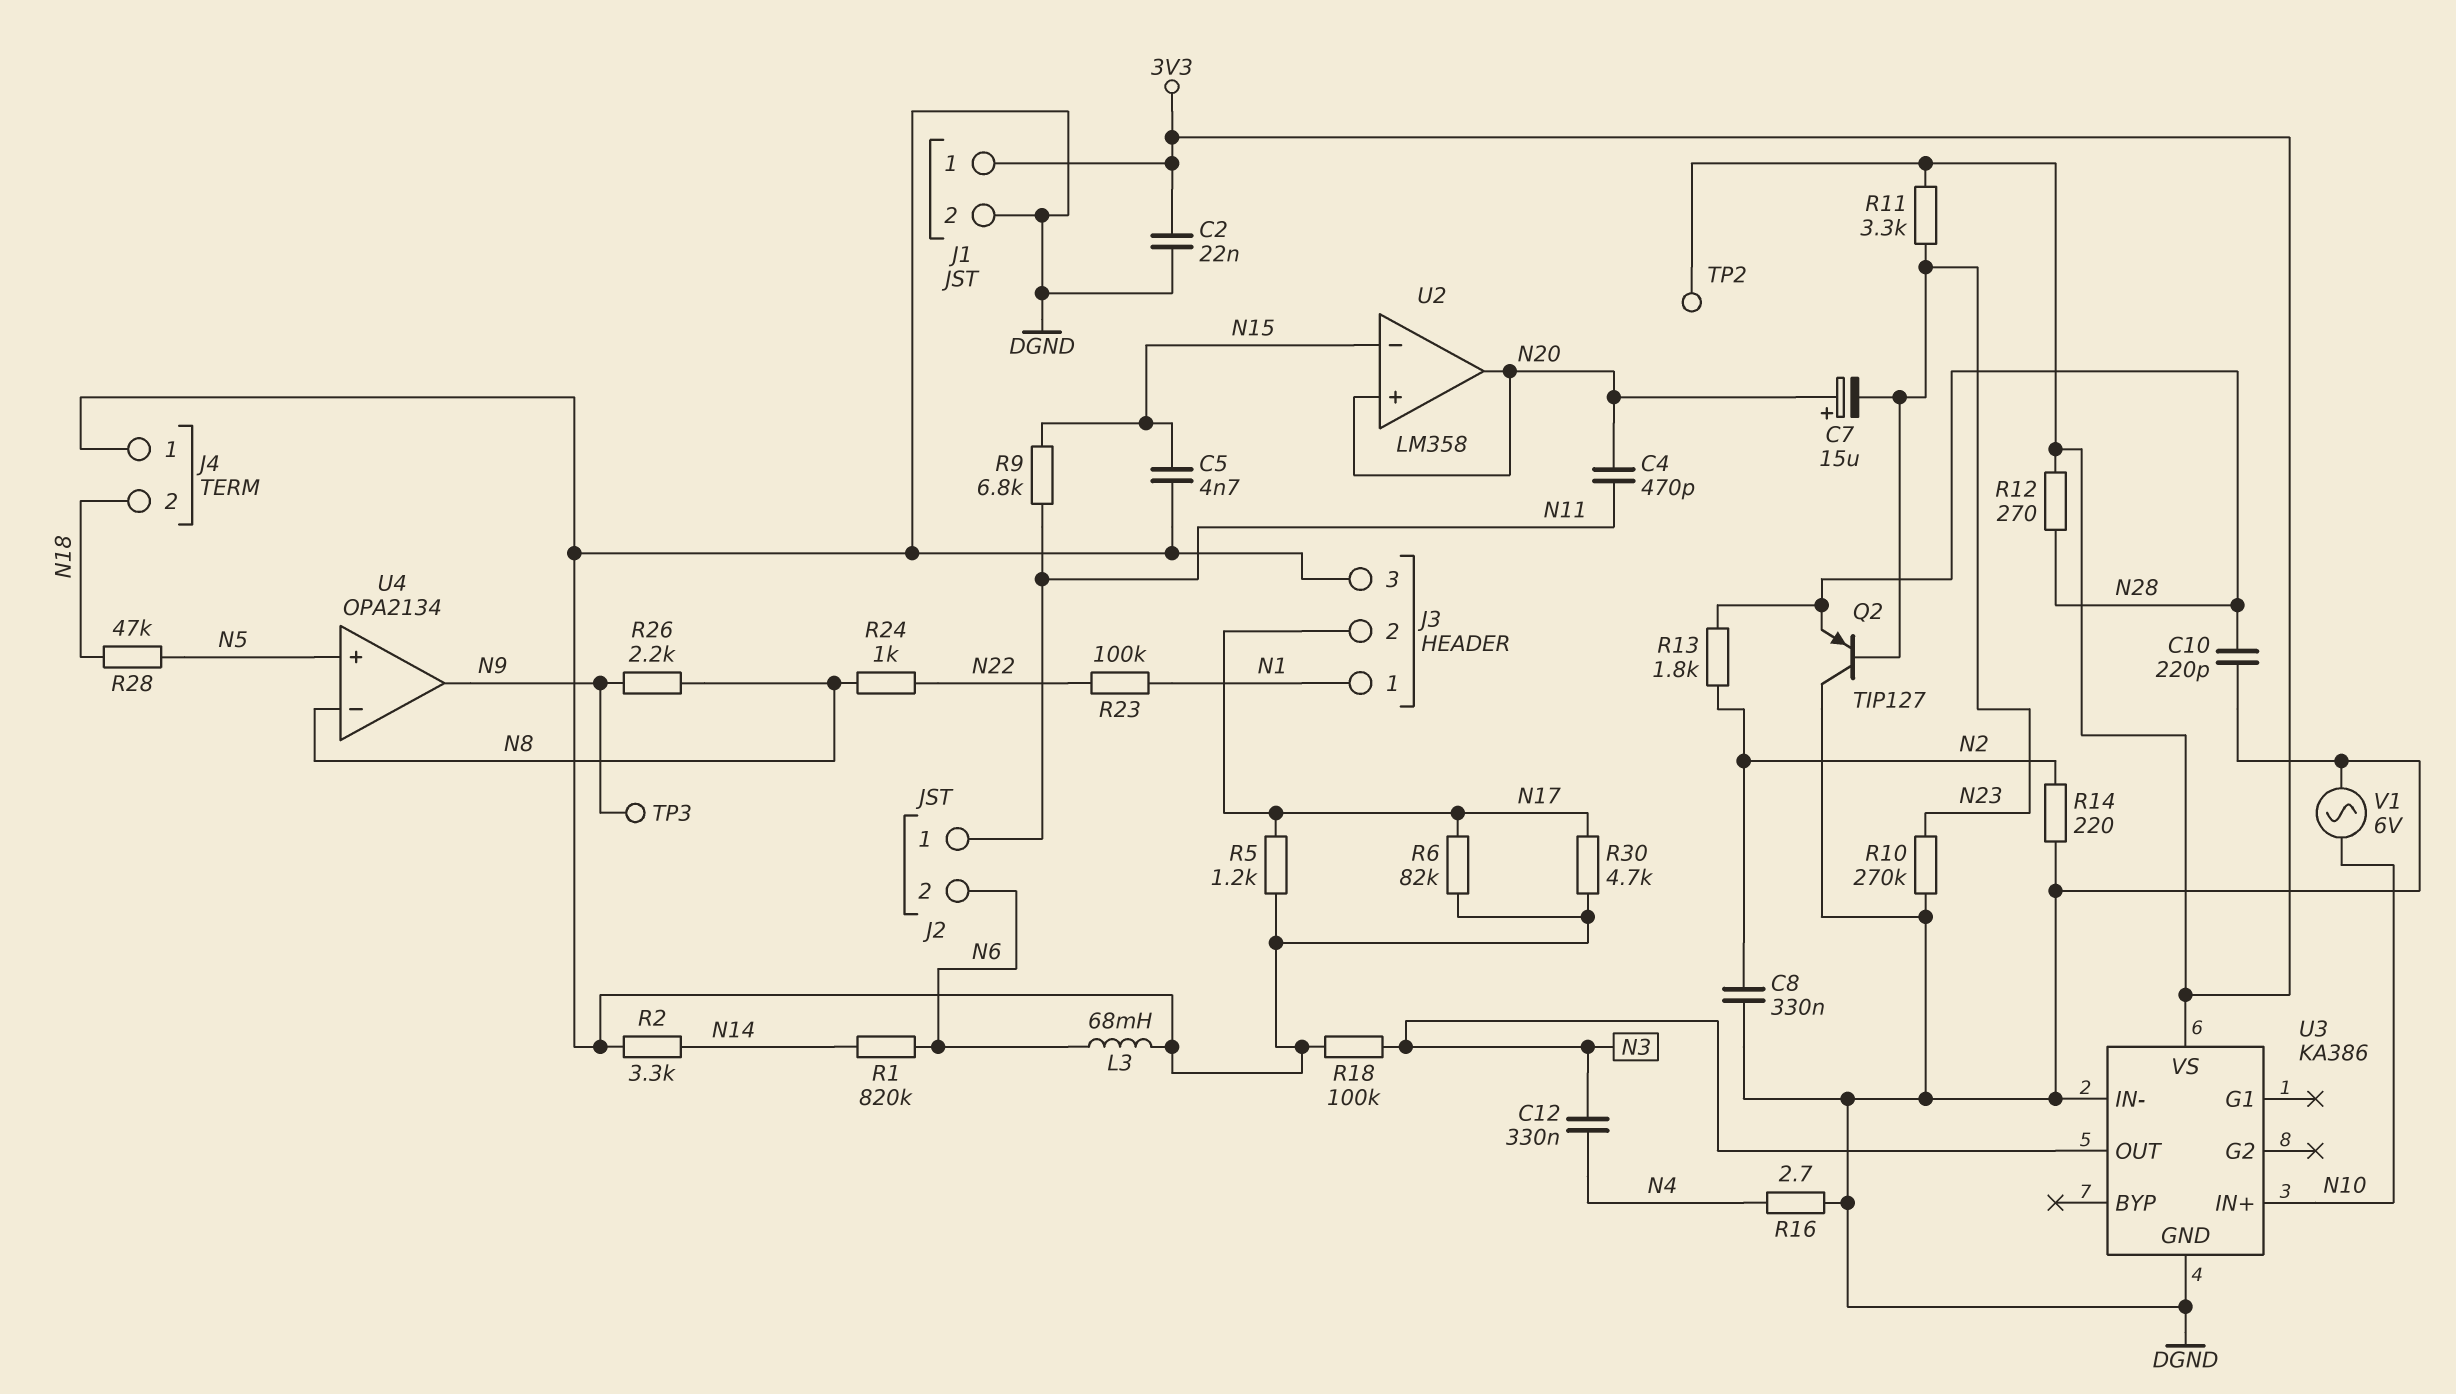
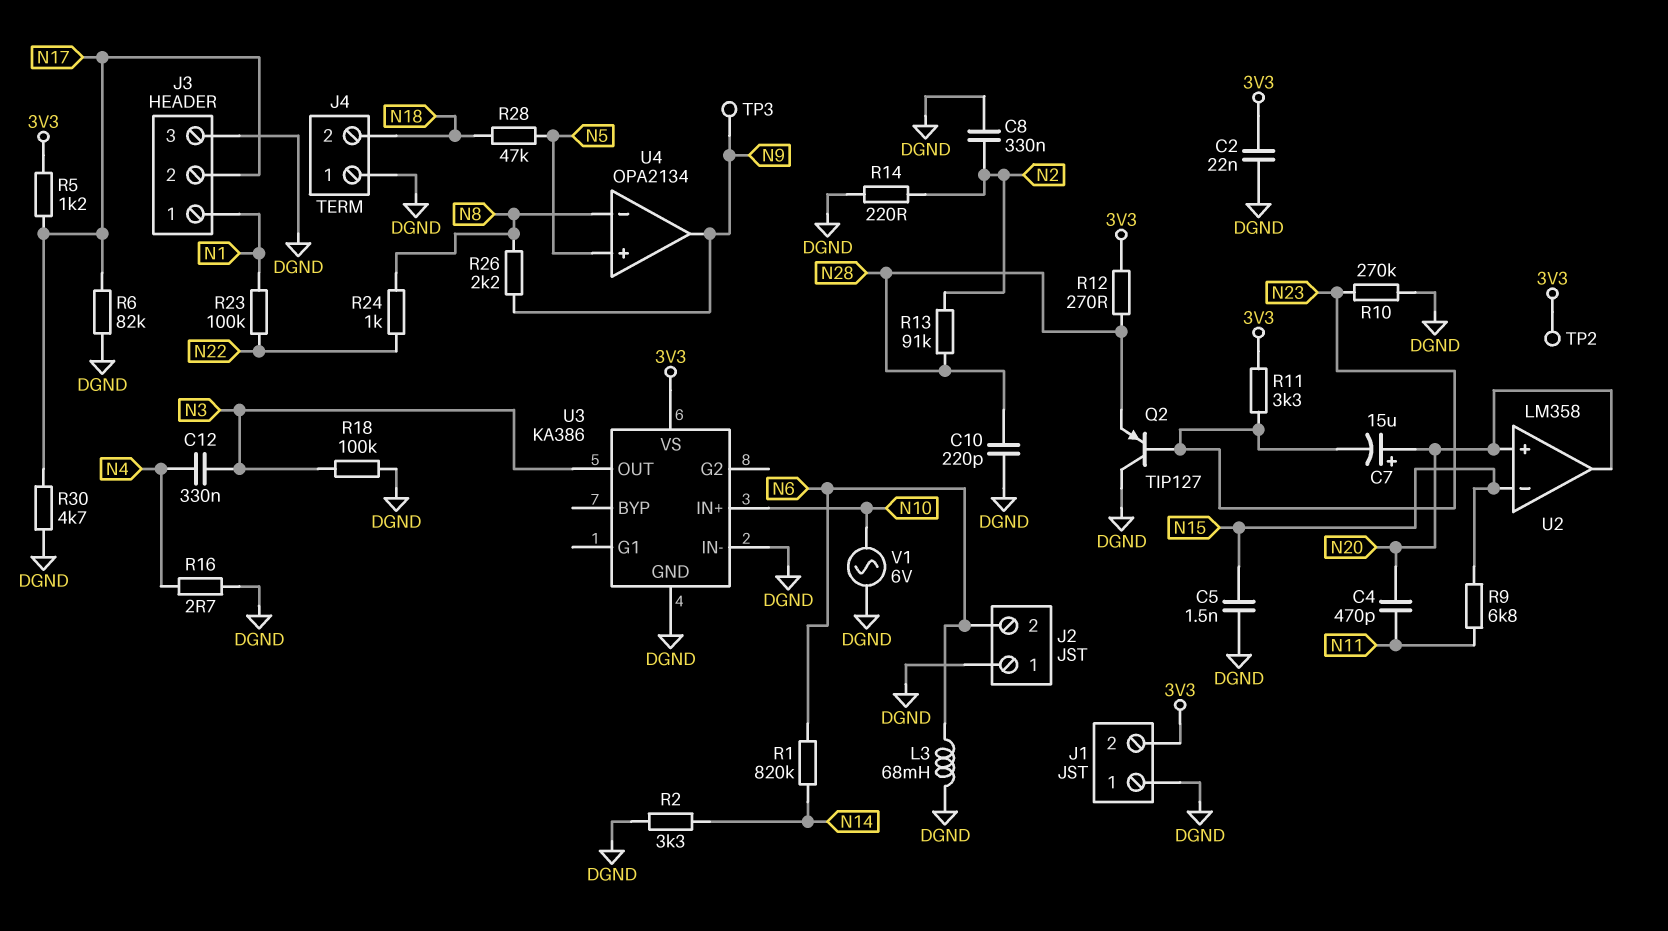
C5: 4.7nF (DGND, N15) -> 1.5nF (DGND, N15)
J1 pin 1: 3V3 -> DGND
J1 pin 2: DGND -> 3V3
J2 pin 1: N11 -> DGND
R5: 1.2k (DGND, N17) -> 1.2k (3V3, N17)
R13: 1.8k (N2, N28) -> 91k (N2, N28)

